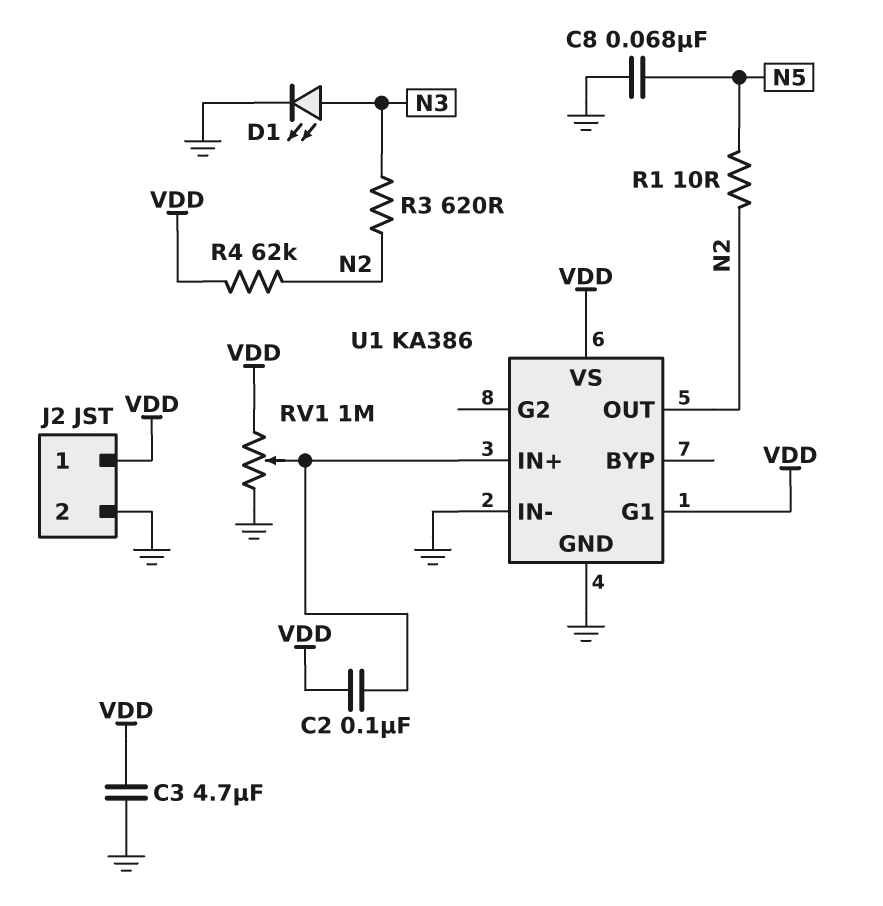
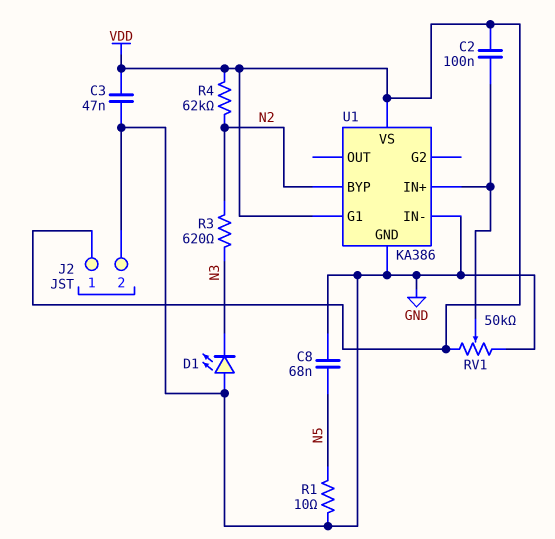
C3: 4.7uF (GND, VDD) -> 47nF (GND, VDD)
D1: LED (A N3, K GND) -> LED (A GND, K N3)
R1: 10 (N2, N5) -> 10 (GND, N5)
RV1: 1M (GND, VDD, wiper U1/IN+) -> 50k (GND, VDD, wiper U1/IN+)
U1 pin BYP: none -> N2
U1 pin OUT: N2 -> none

